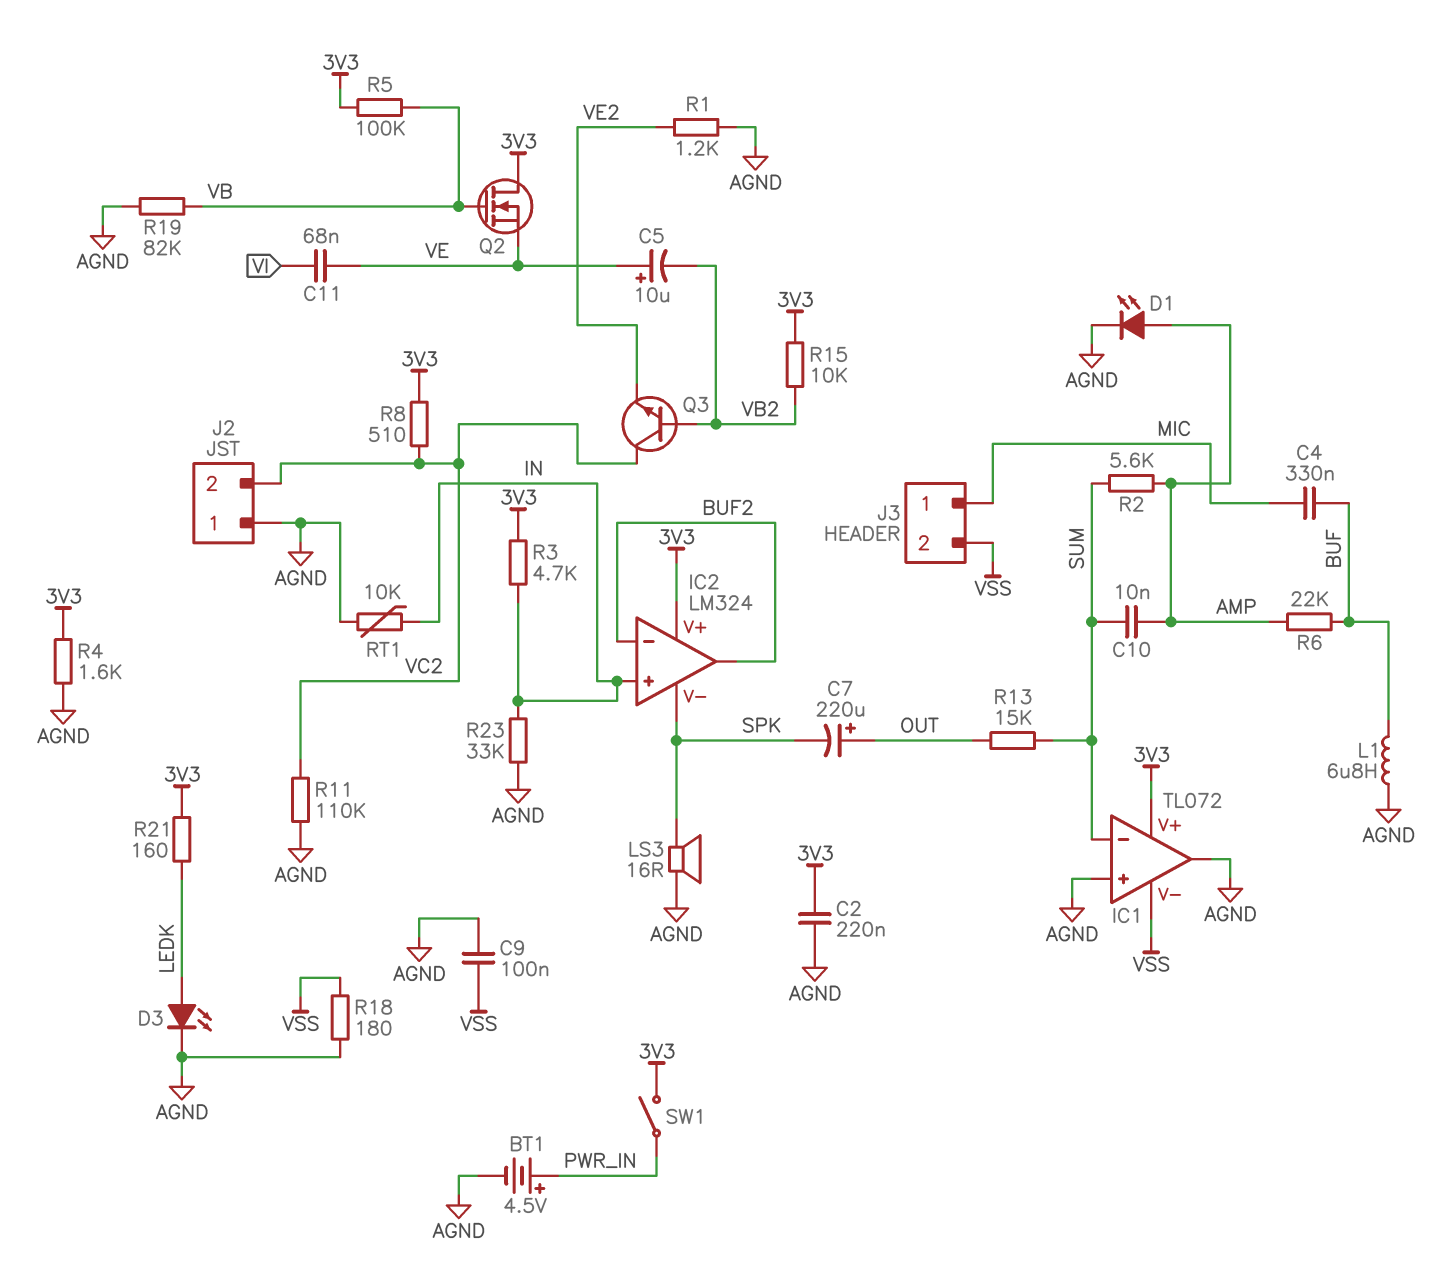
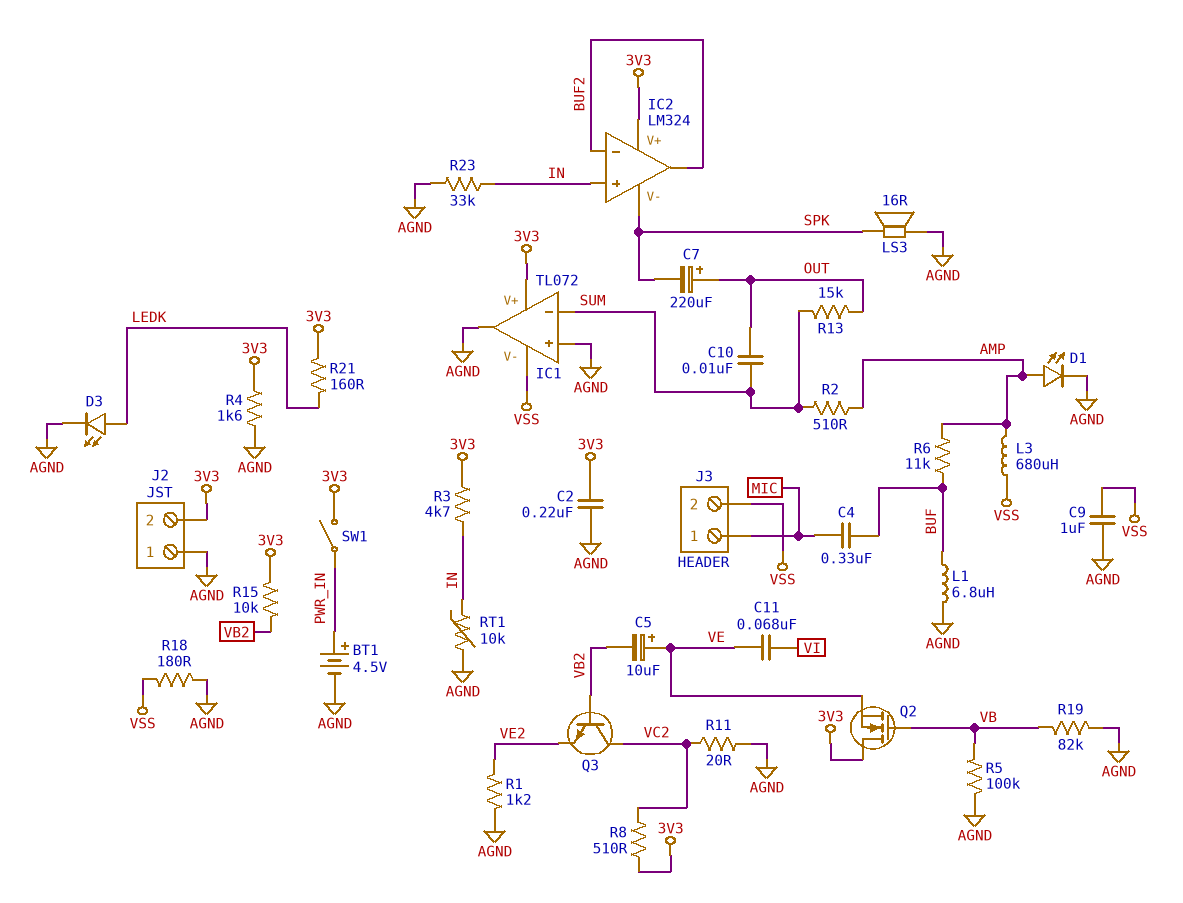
C9: 100nF (AGND, VSS) -> 1uF (AGND, VSS)
C10: 10nF (AMP, SUM) -> 10nF (OUT, SUM)
J2 pin 2: VC2 -> 3V3
L3: none -> 680uH (AMP, VSS)
R2: 5.6k (AMP, SUM) -> 510 (AMP, SUM)
R5: 100k (3V3, VB) -> 100k (AGND, VB)
R6: 22k (AMP, BUF) -> 11k (AMP, BUF)
R11: 110k (AGND, VC2) -> 20 (AGND, VC2)

